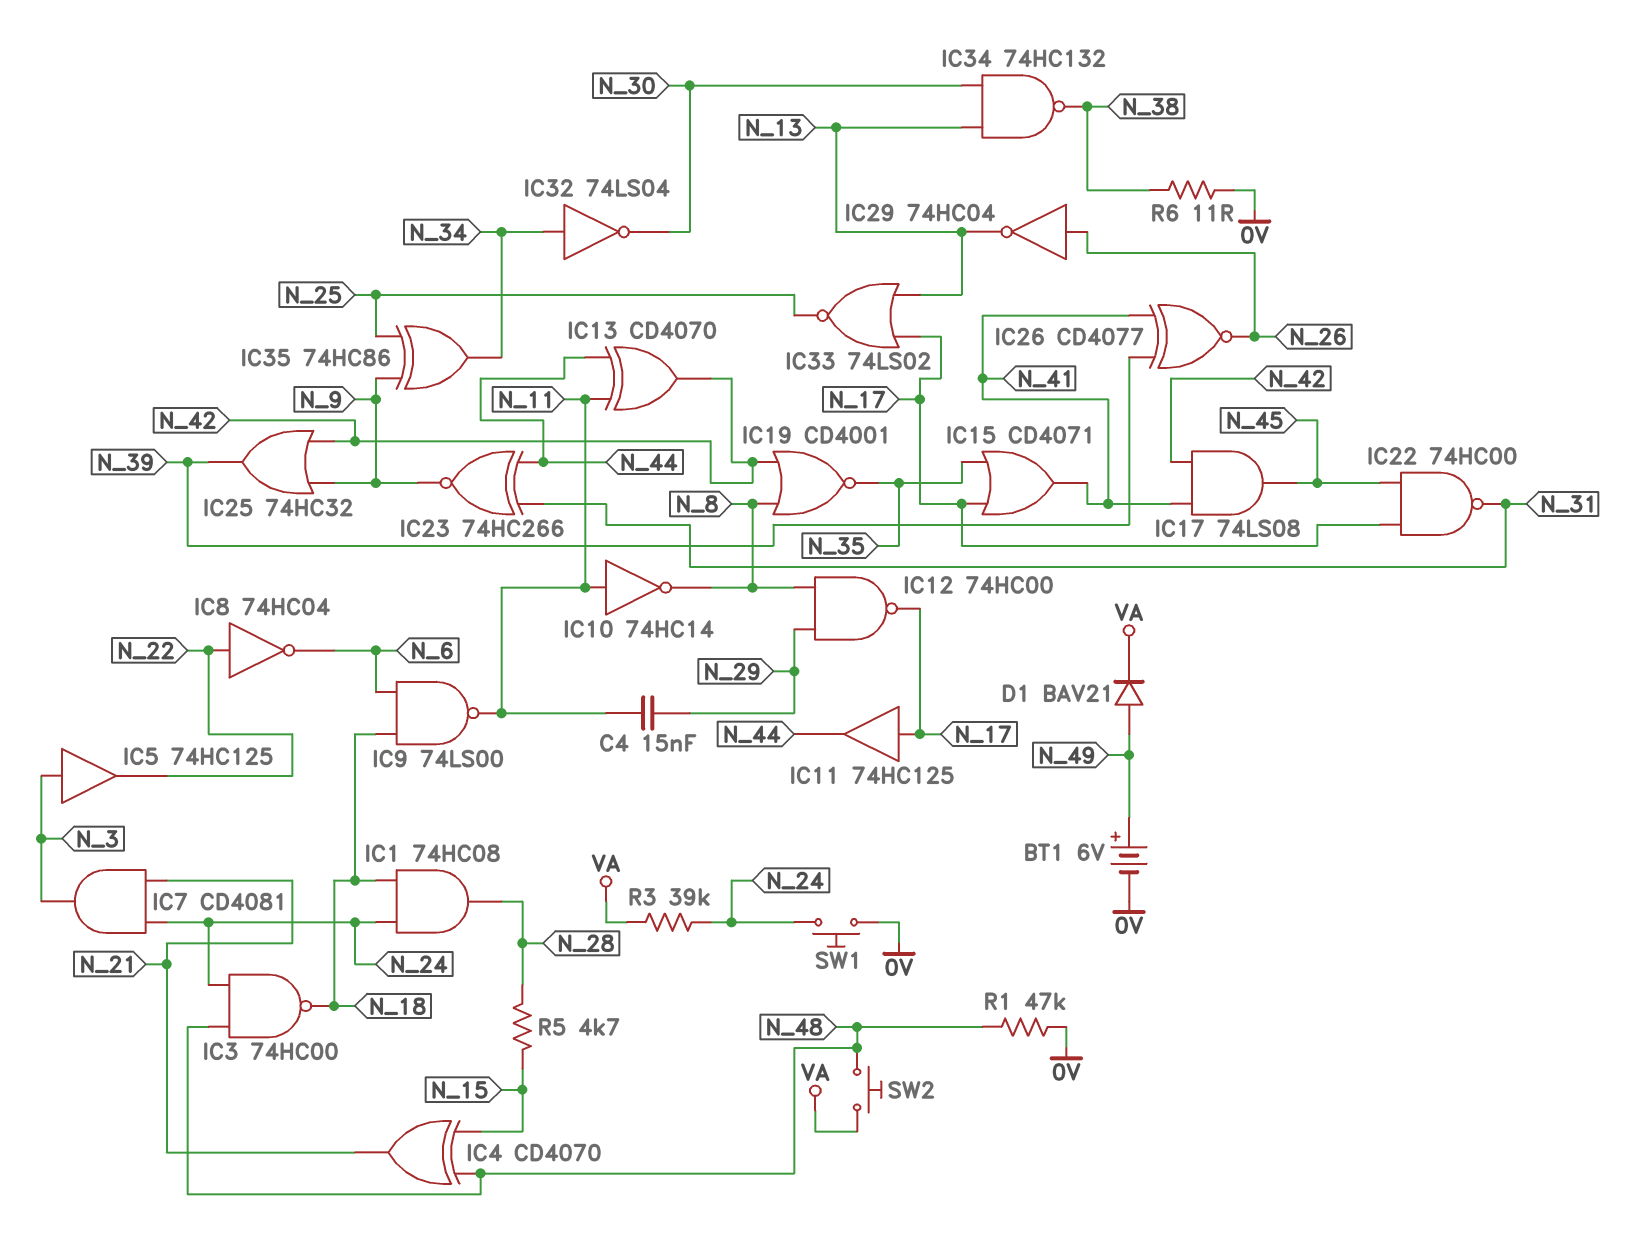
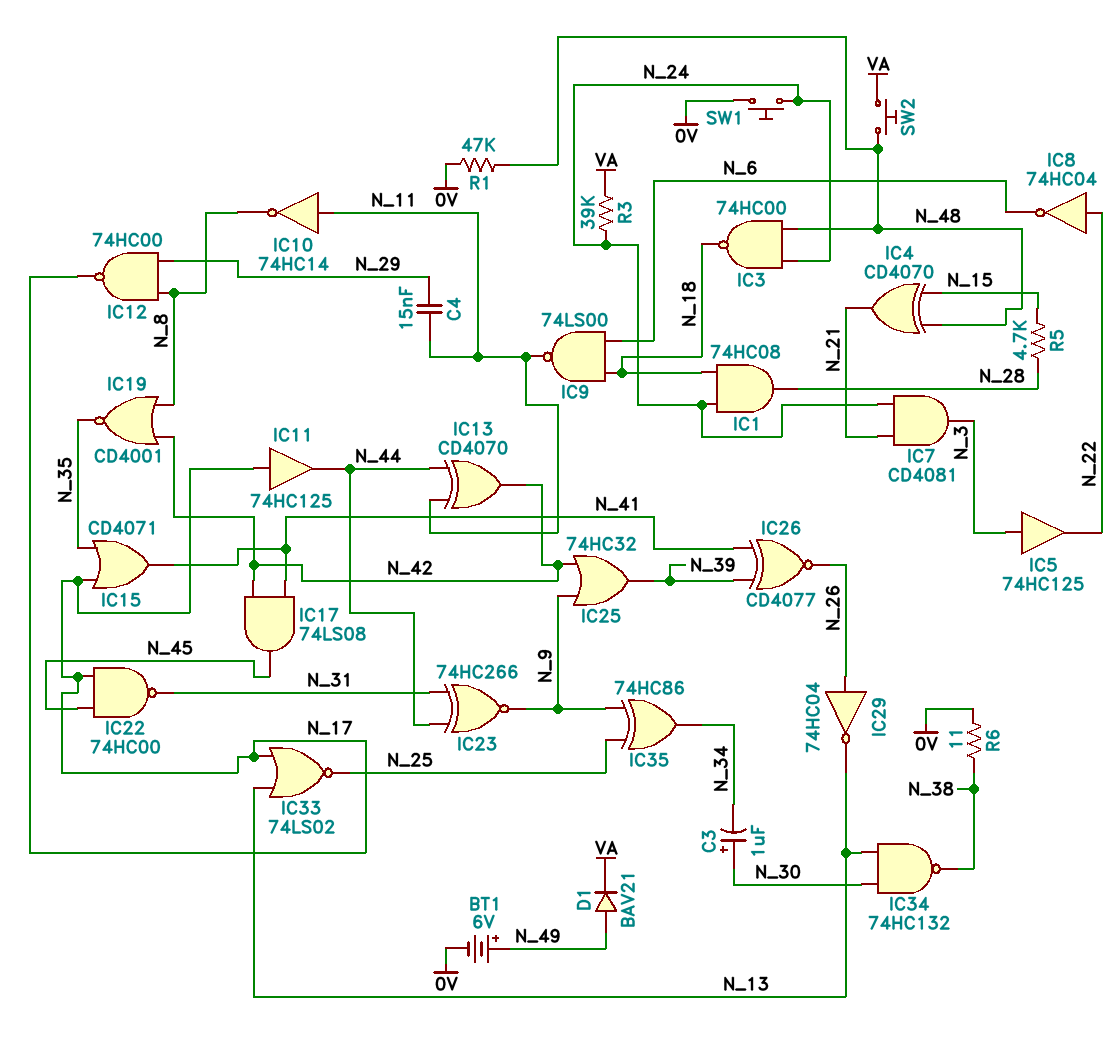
C3: none -> 1uF (plus N_30, minus N_34)
IC32: NOT 74LS04 (in N_34, out N_30) -> none

